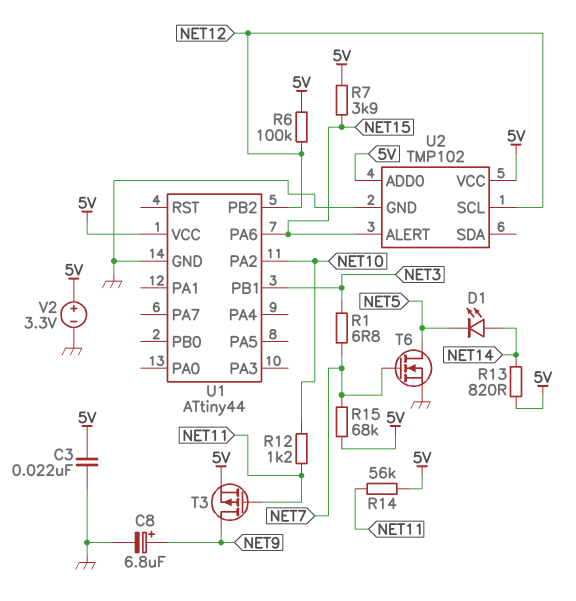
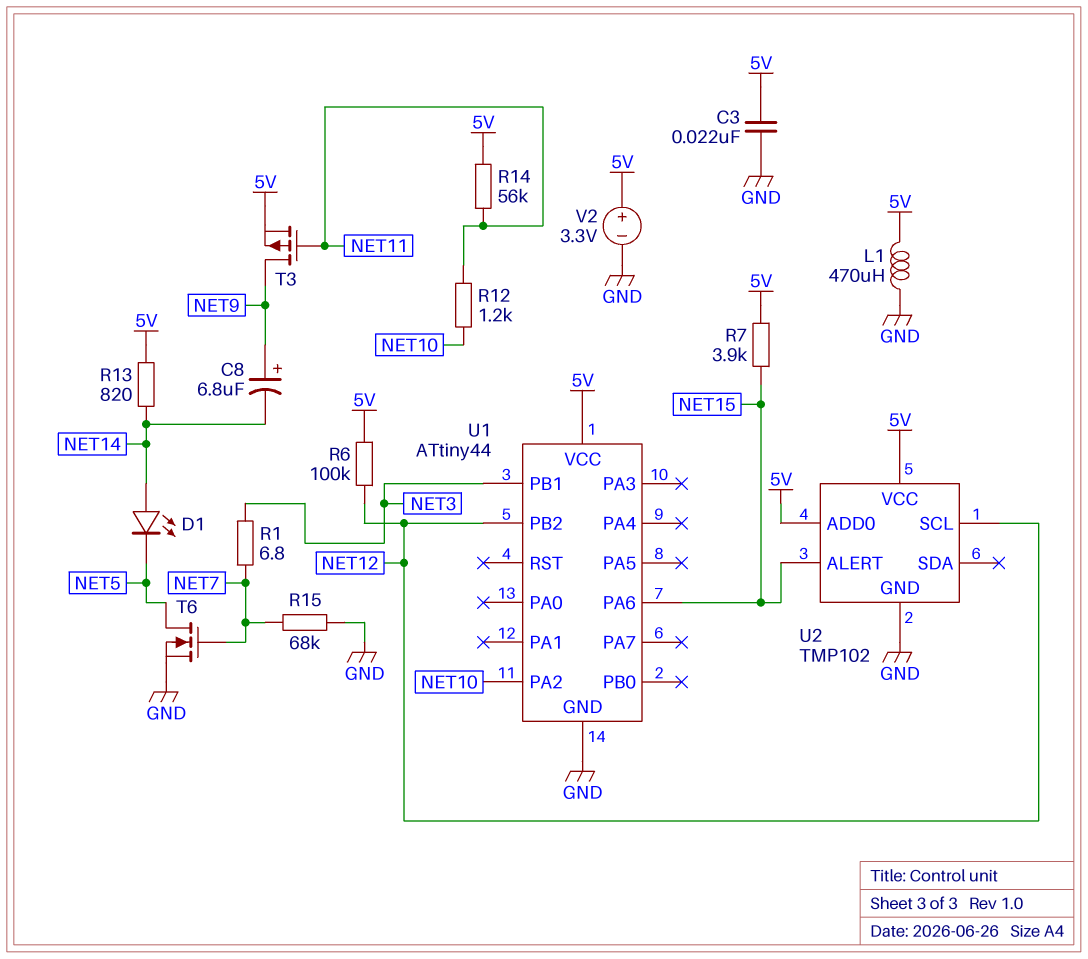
C8: 6.8uF (plus NET9, minus GND) -> 6.8uF (plus NET9, minus NET14)
L1: none -> 470uH (5V, GND)
R15: 68k (5V, NET7) -> 68k (GND, NET7)

